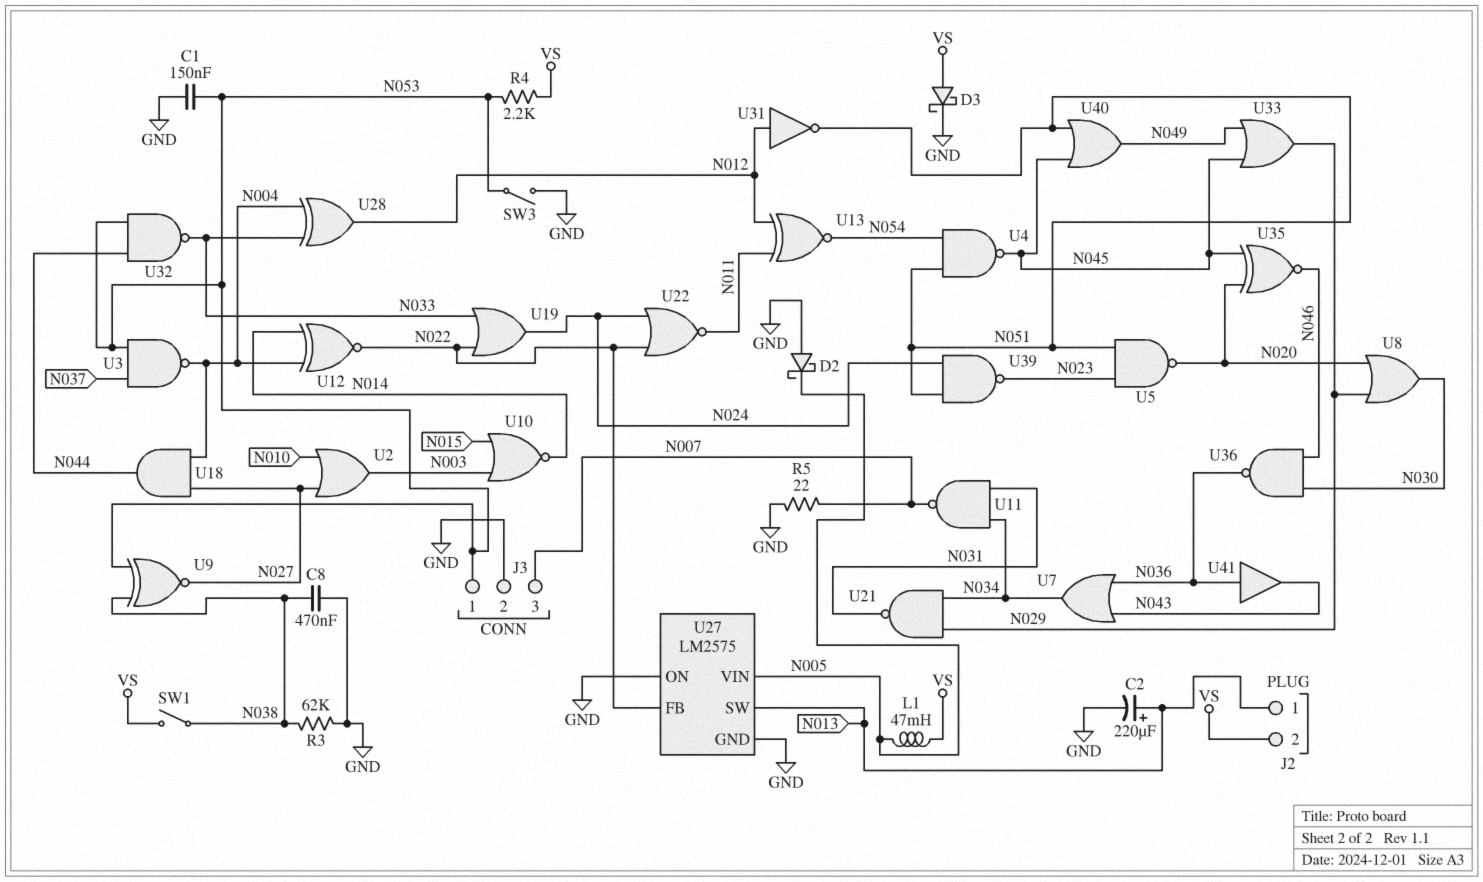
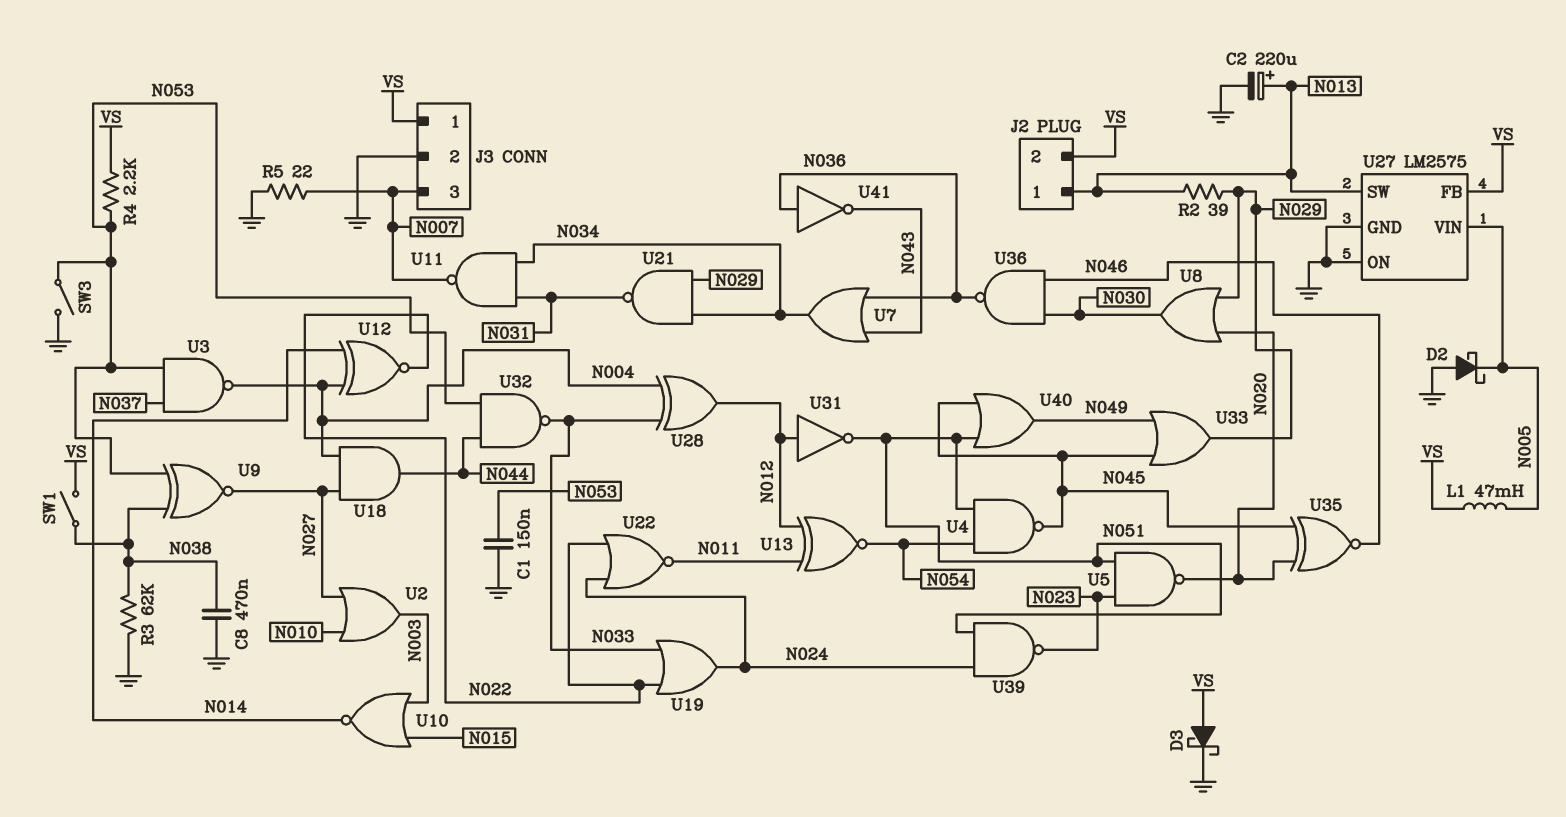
J3 pin 1: N053 -> VS
R2: none -> 39 (N013, N029)
U27 pin FB: N022 -> VS
U41: buffer (in N036, out N043) -> NOT (in N036, out N043)

